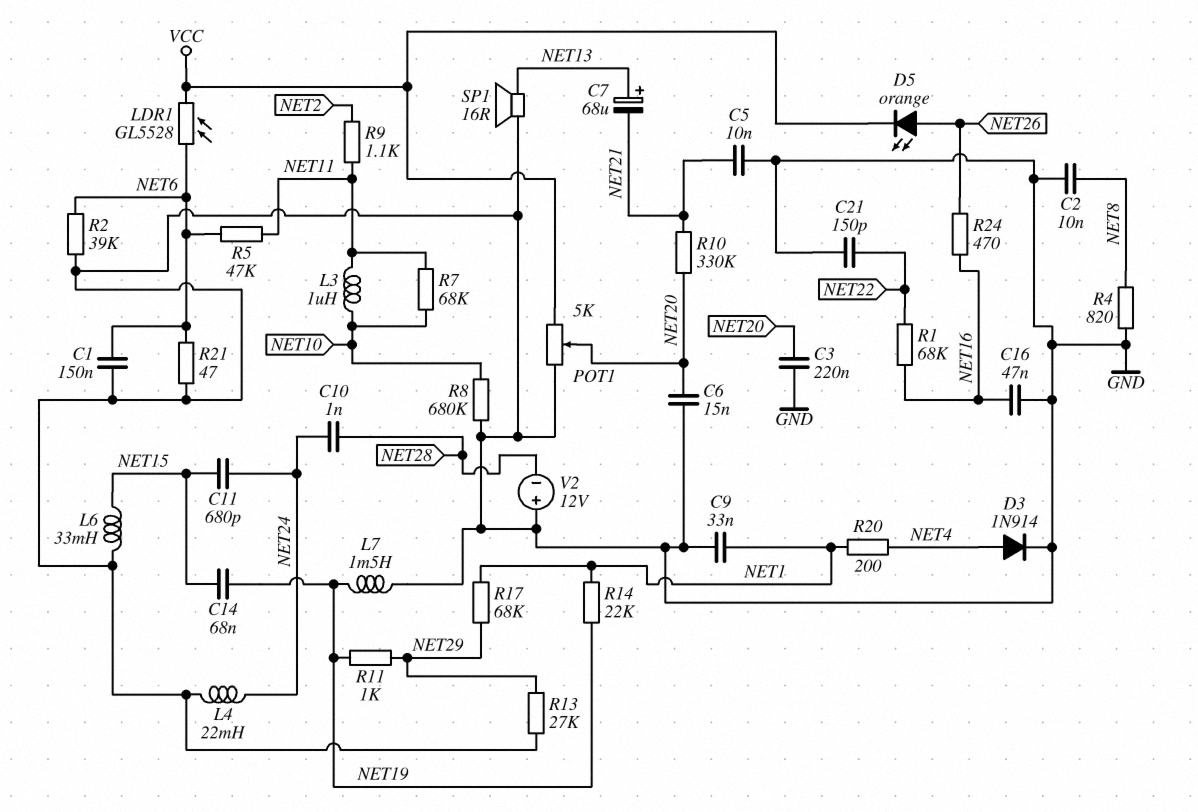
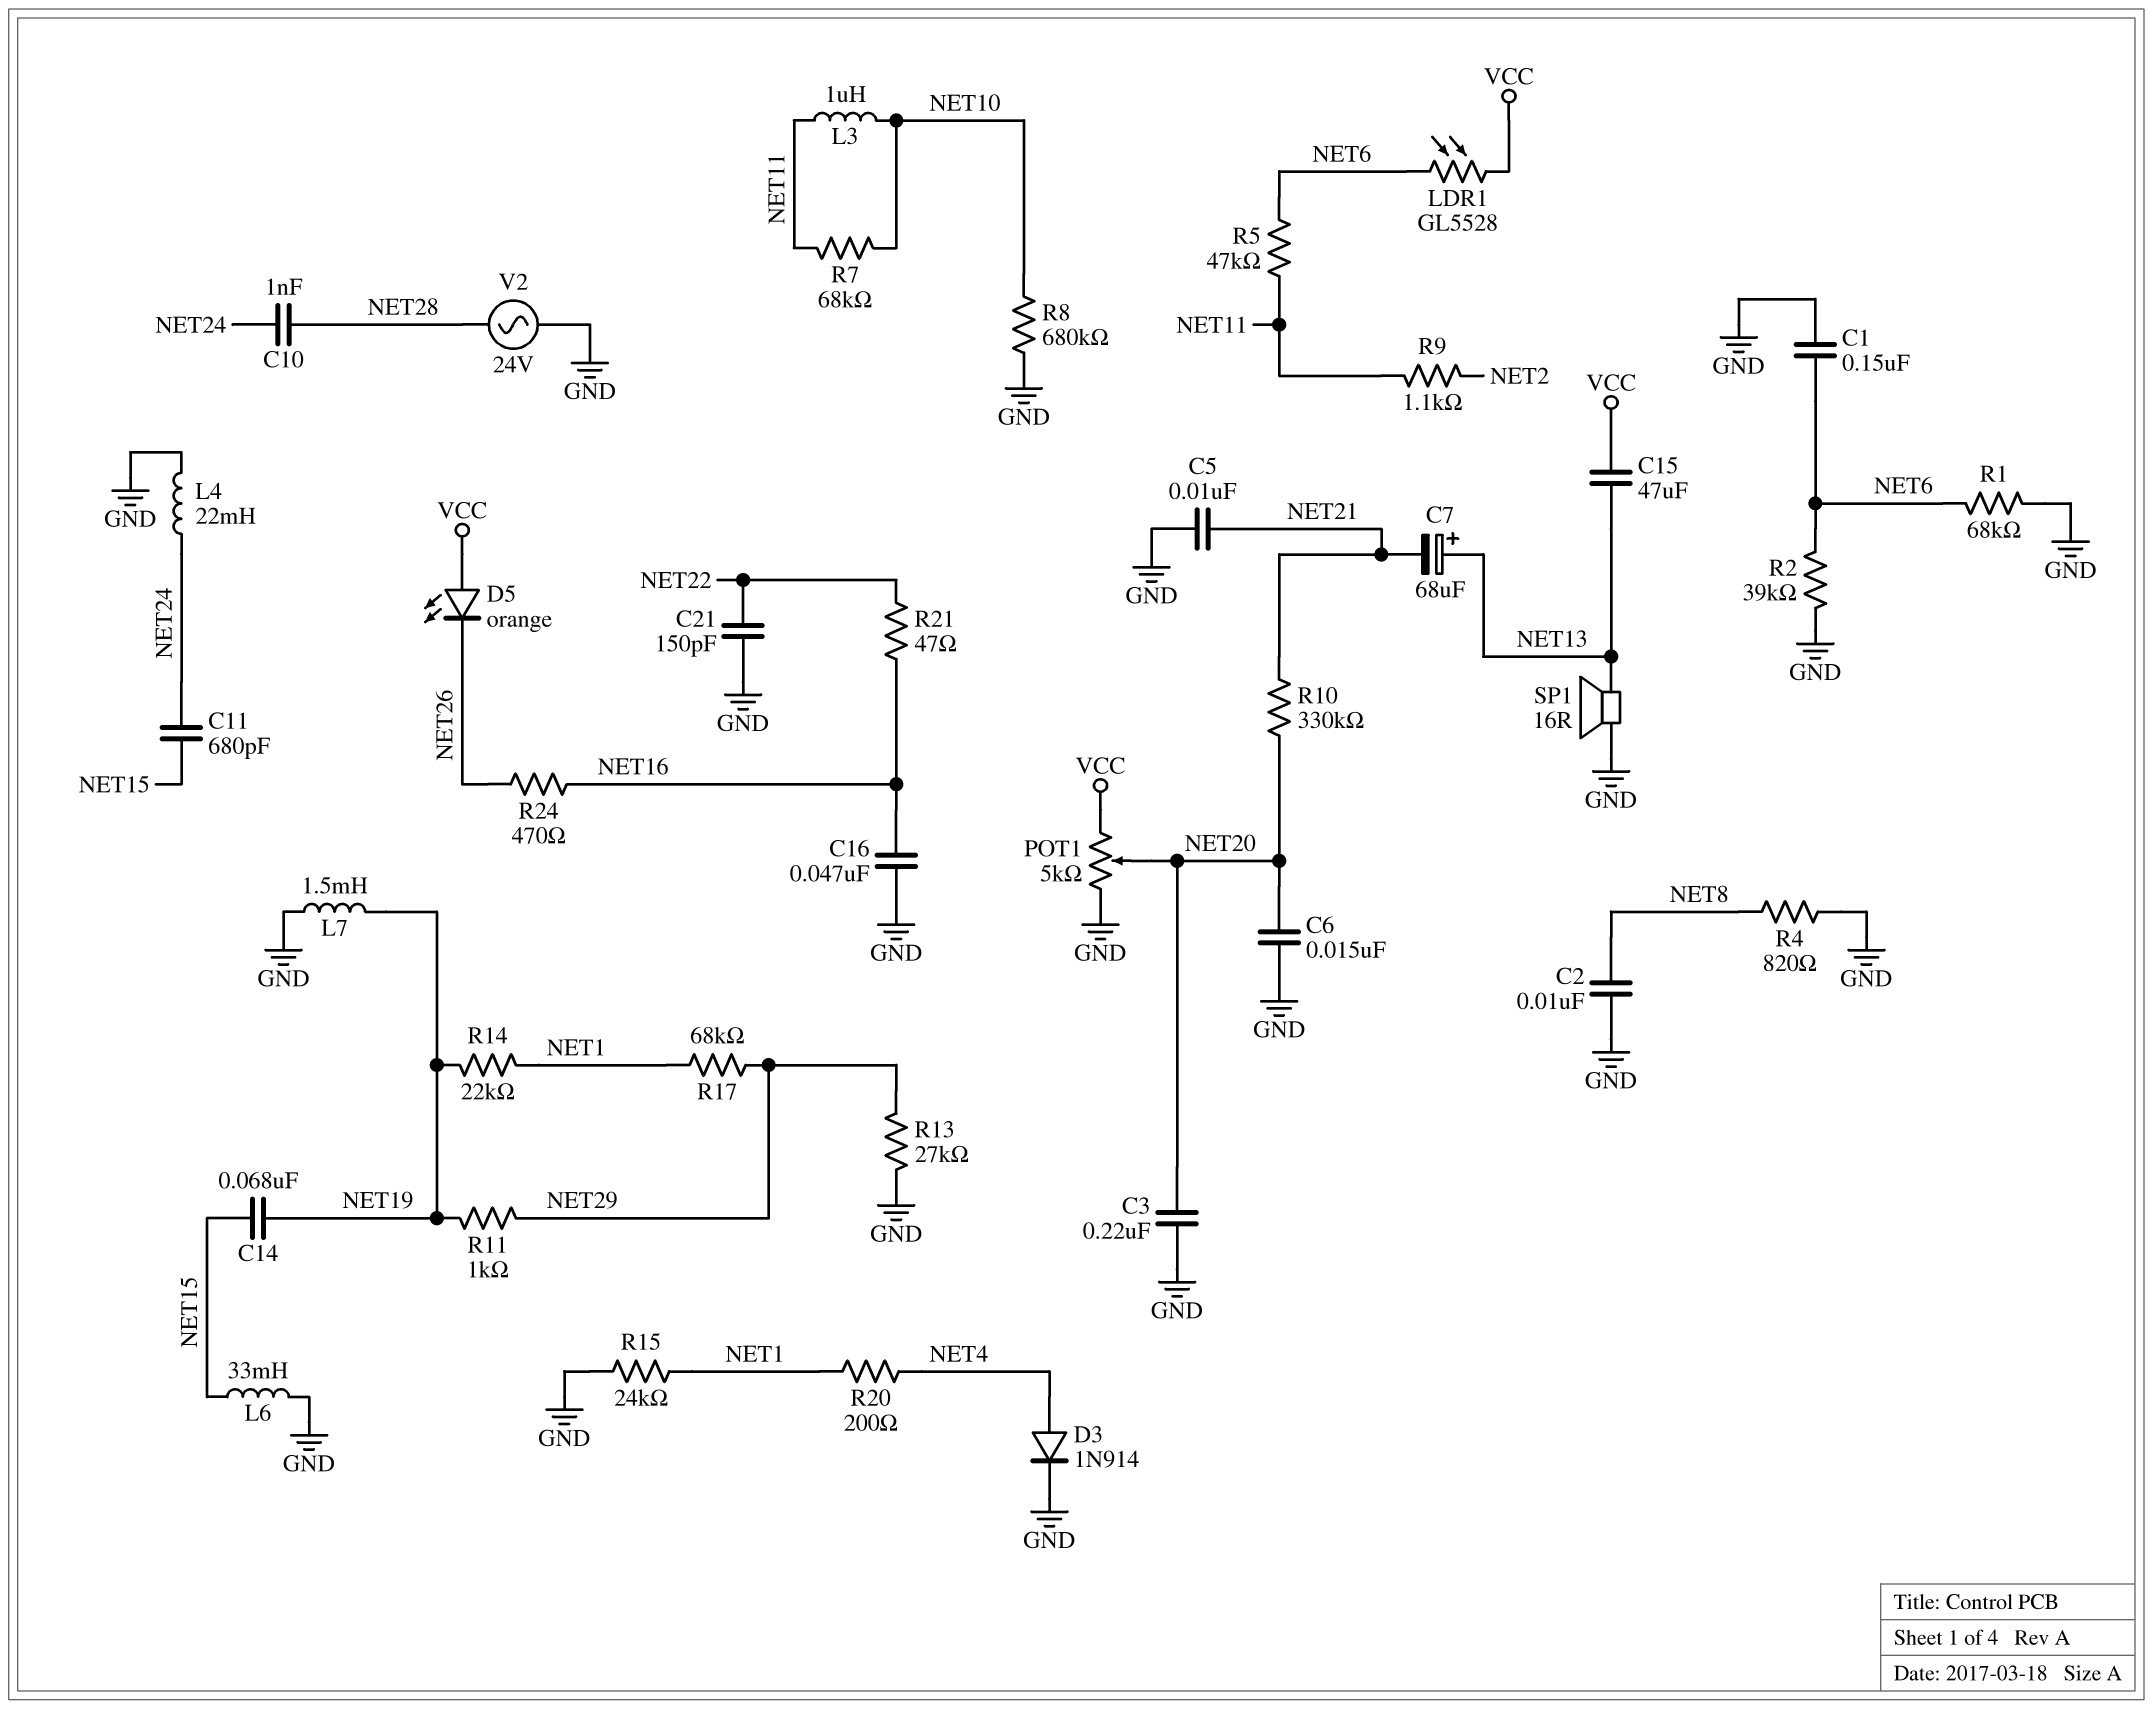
C9: 33nF (GND, NET1) -> none
C15: none -> 47uF (NET13, VCC)
D5: LED orange (A NET26, K VCC) -> LED orange (A VCC, K NET26)
R1: 68k (NET16, NET22) -> 68k (GND, NET6)
R15: none -> 24k (GND, NET1)
R21: 47 (GND, NET6) -> 47 (NET16, NET22)
V2: 12V (plus GND, minus NET28) -> AC 24V (GND, NET28)

